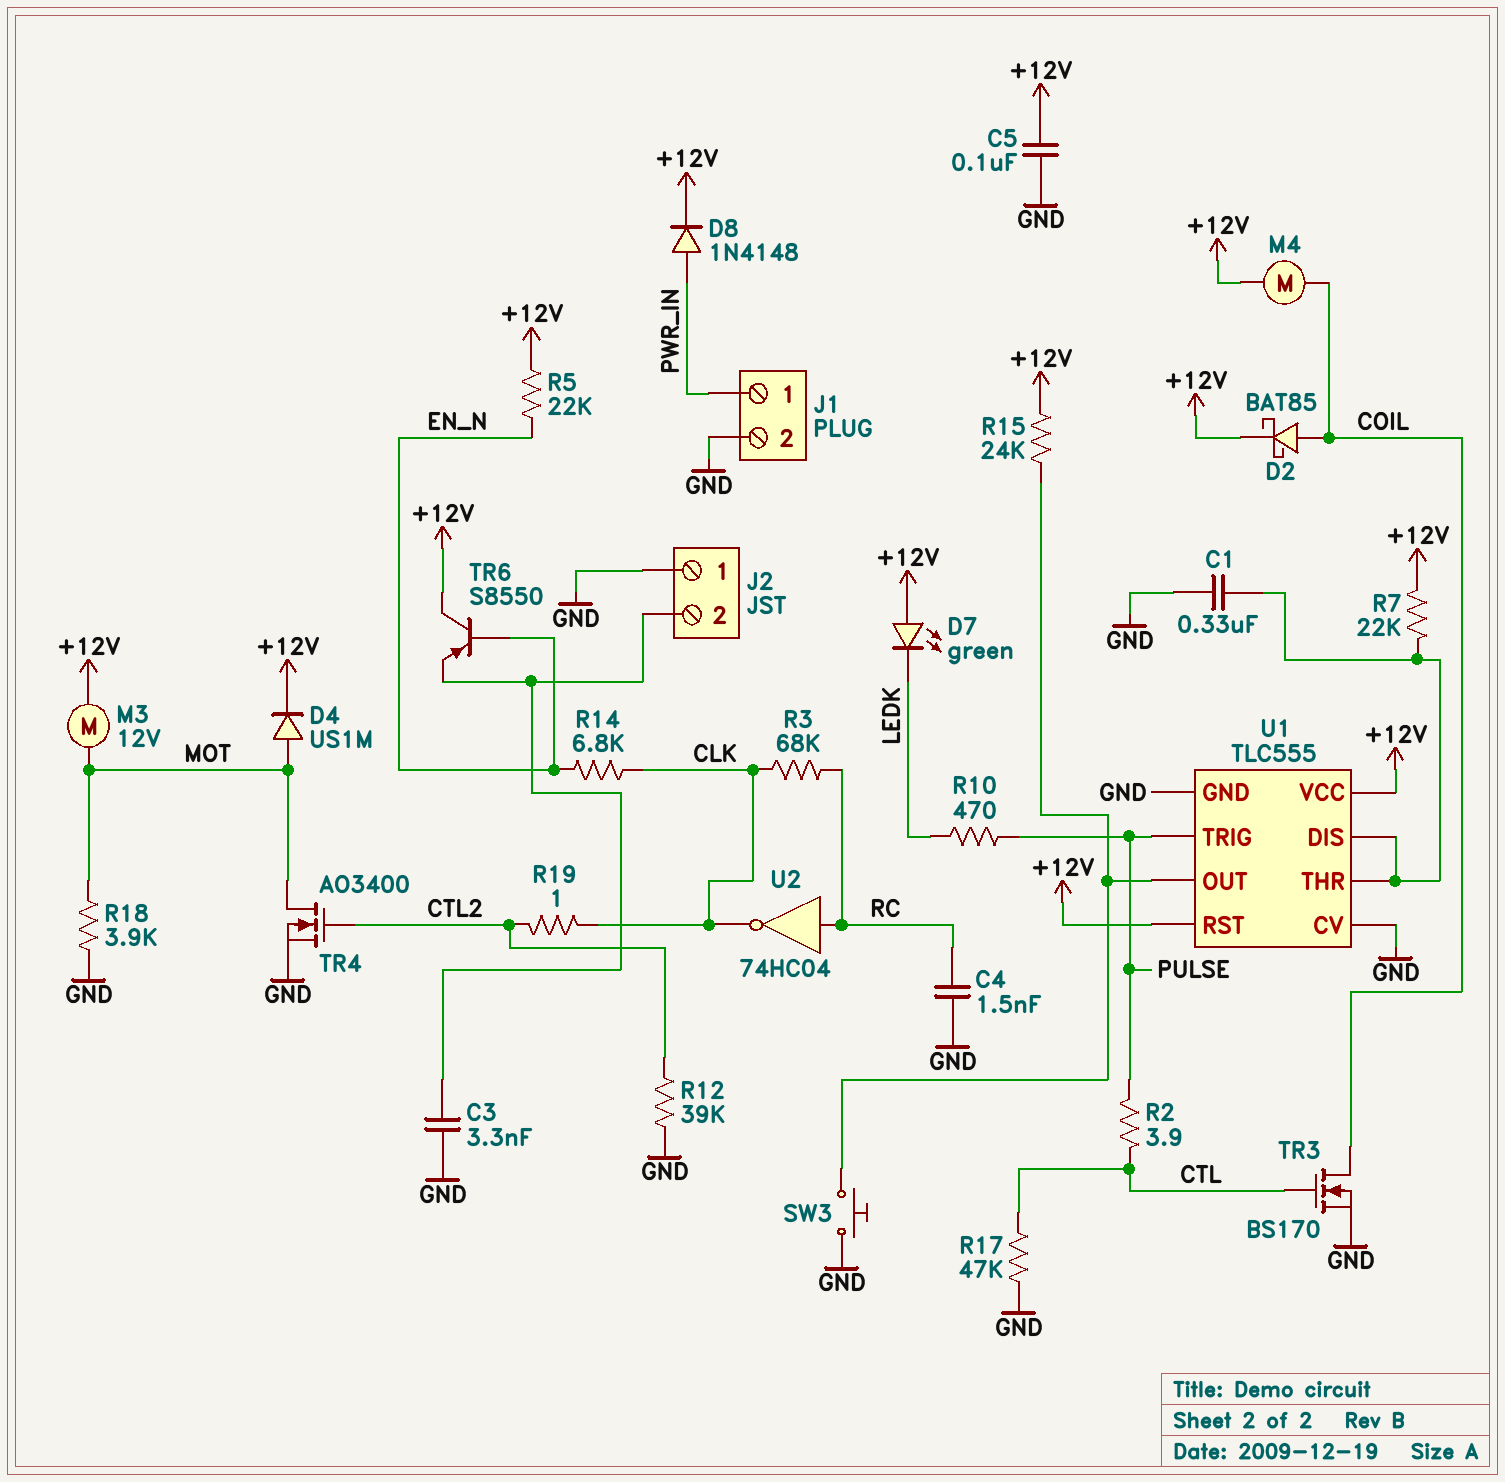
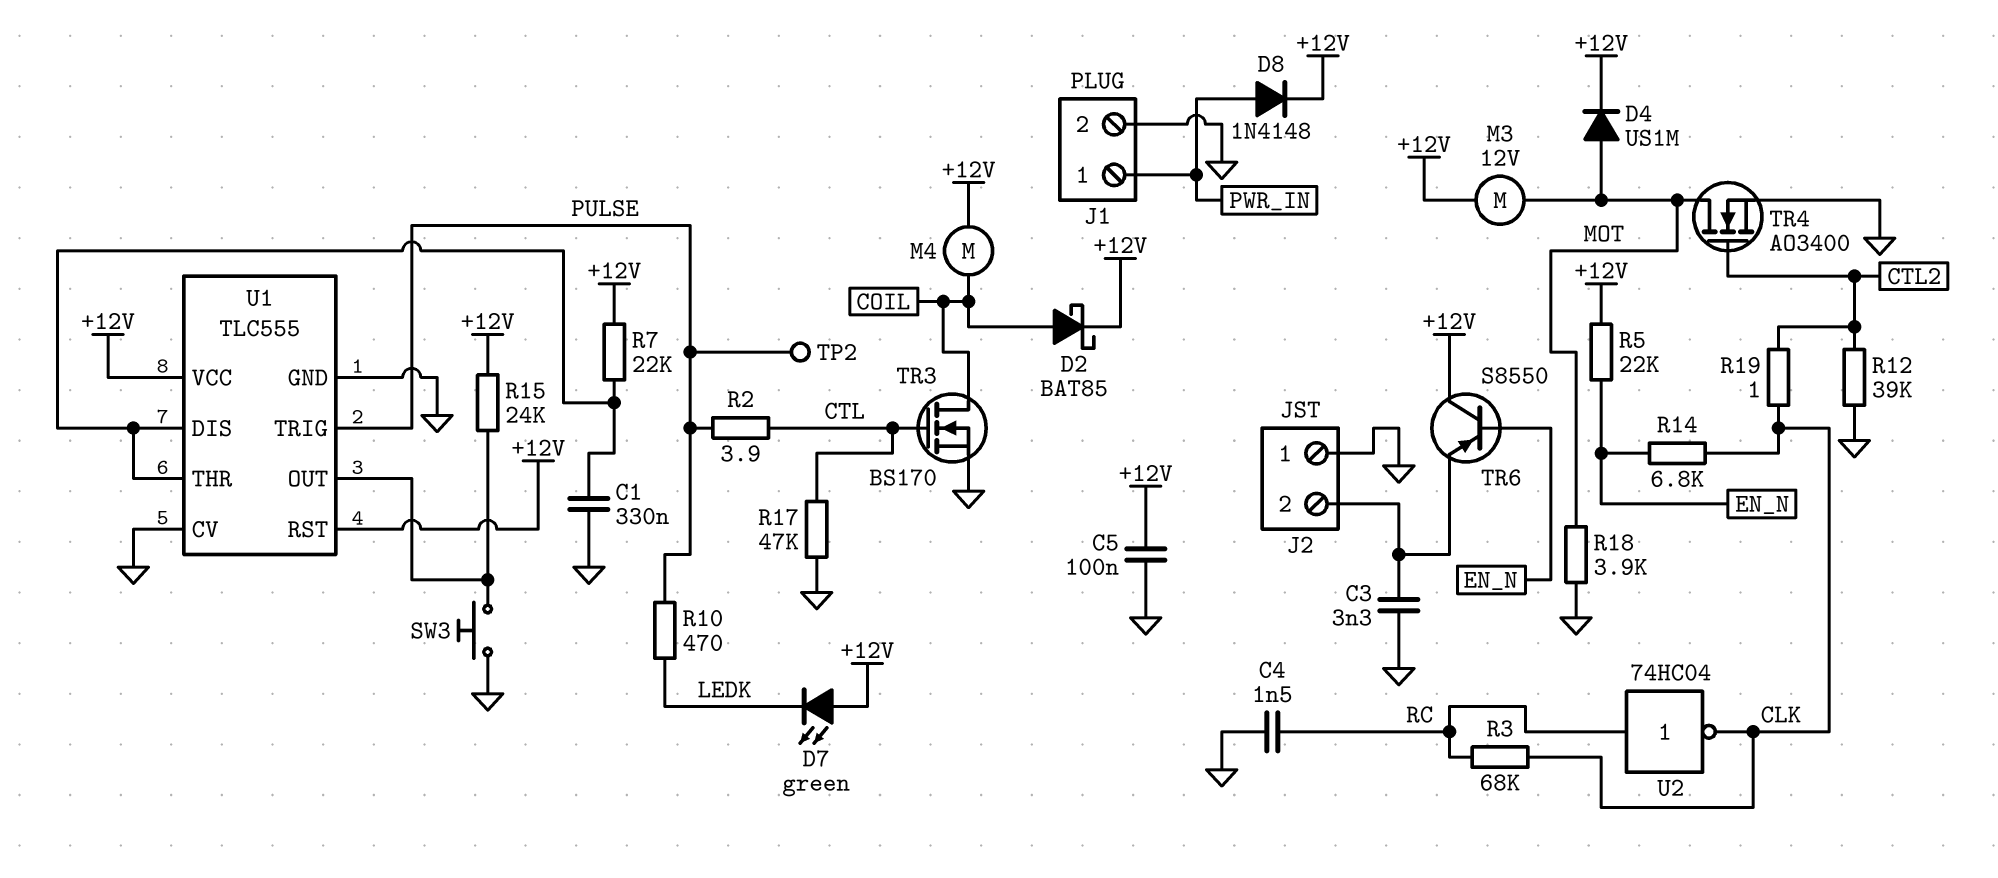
TP2: none -> test point (PULSE)

